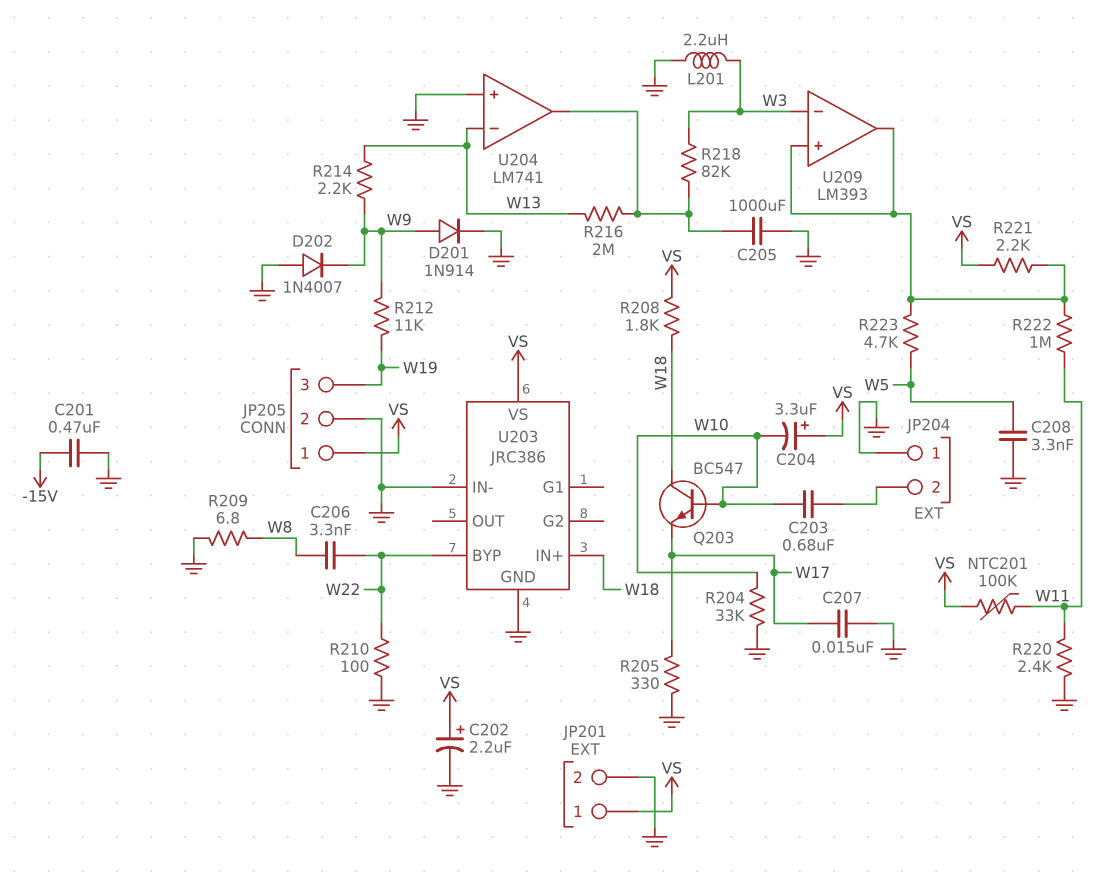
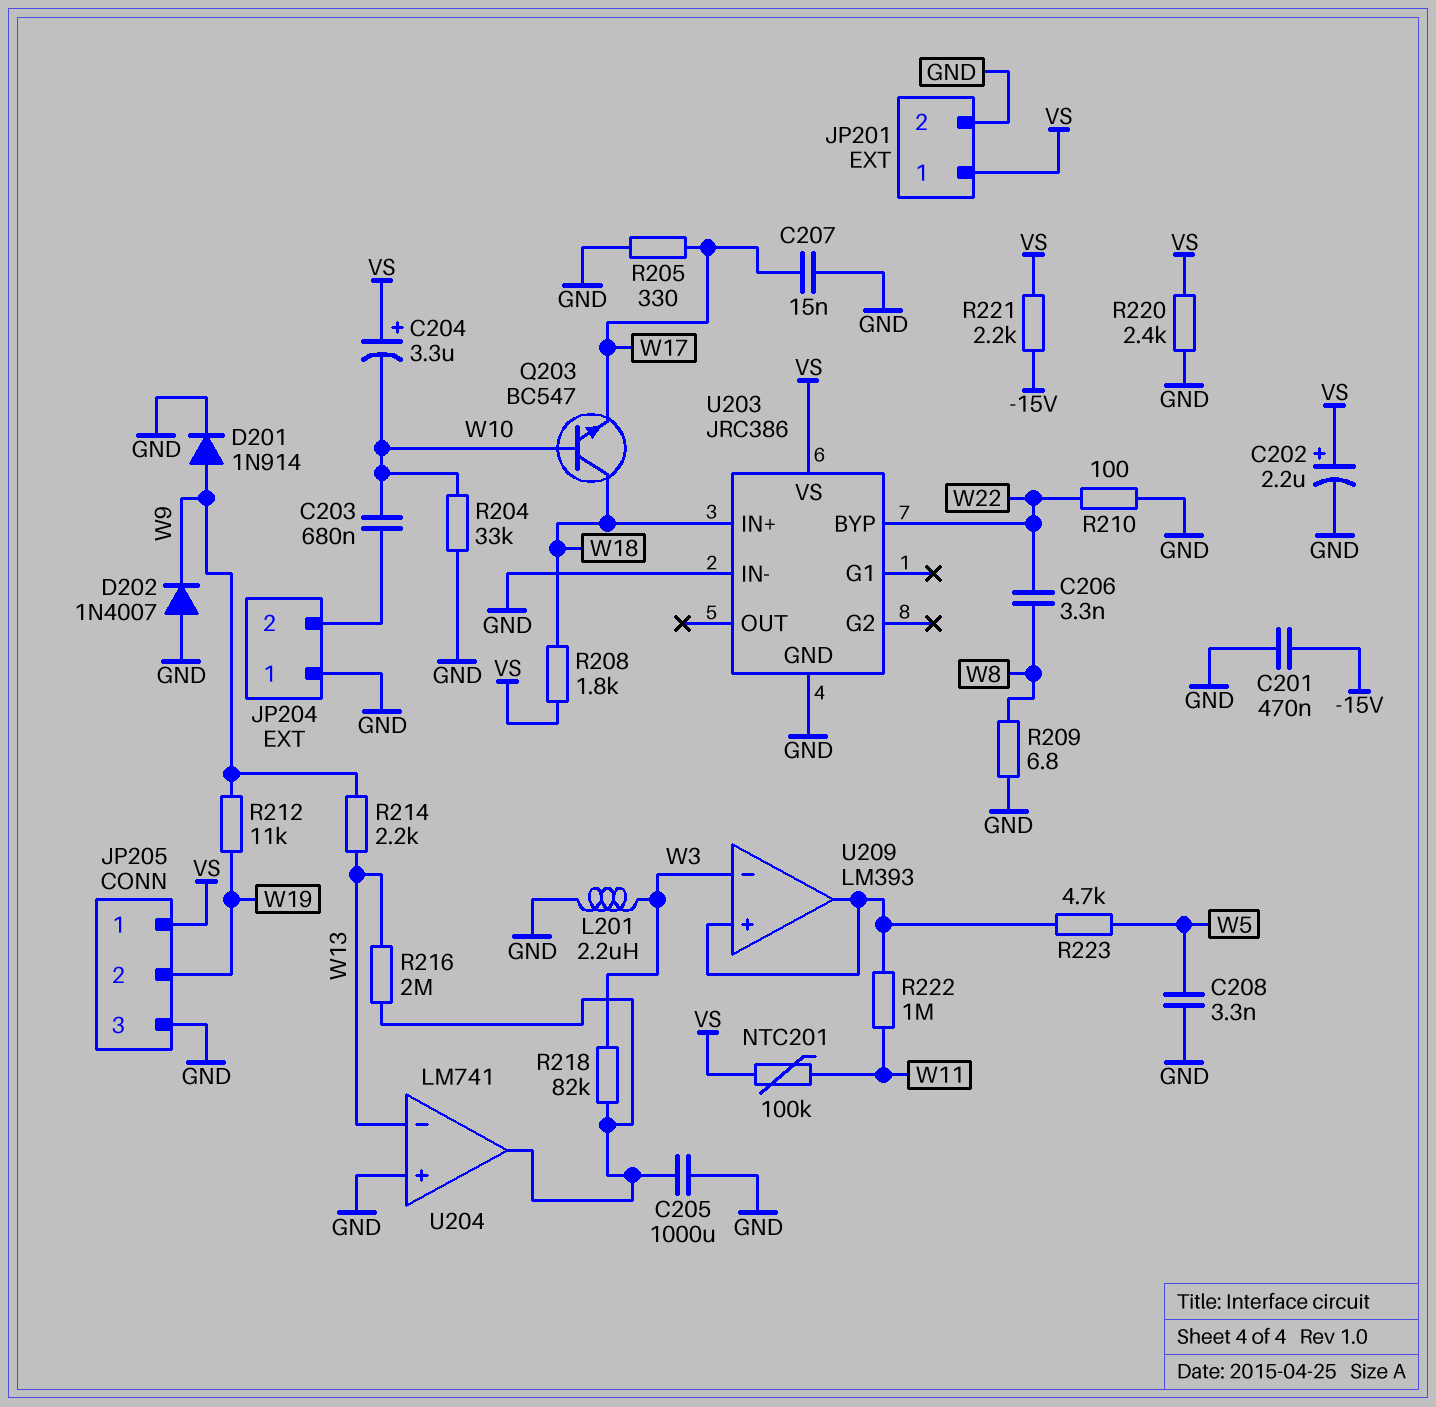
JP205 pin 2: GND -> W19
JP205 pin 3: W19 -> GND
R220: 2.4k (GND, W11) -> 2.4k (GND, VS)
R221: 2.2k (U209/in+, VS) -> 2.2k (-15V, VS)

